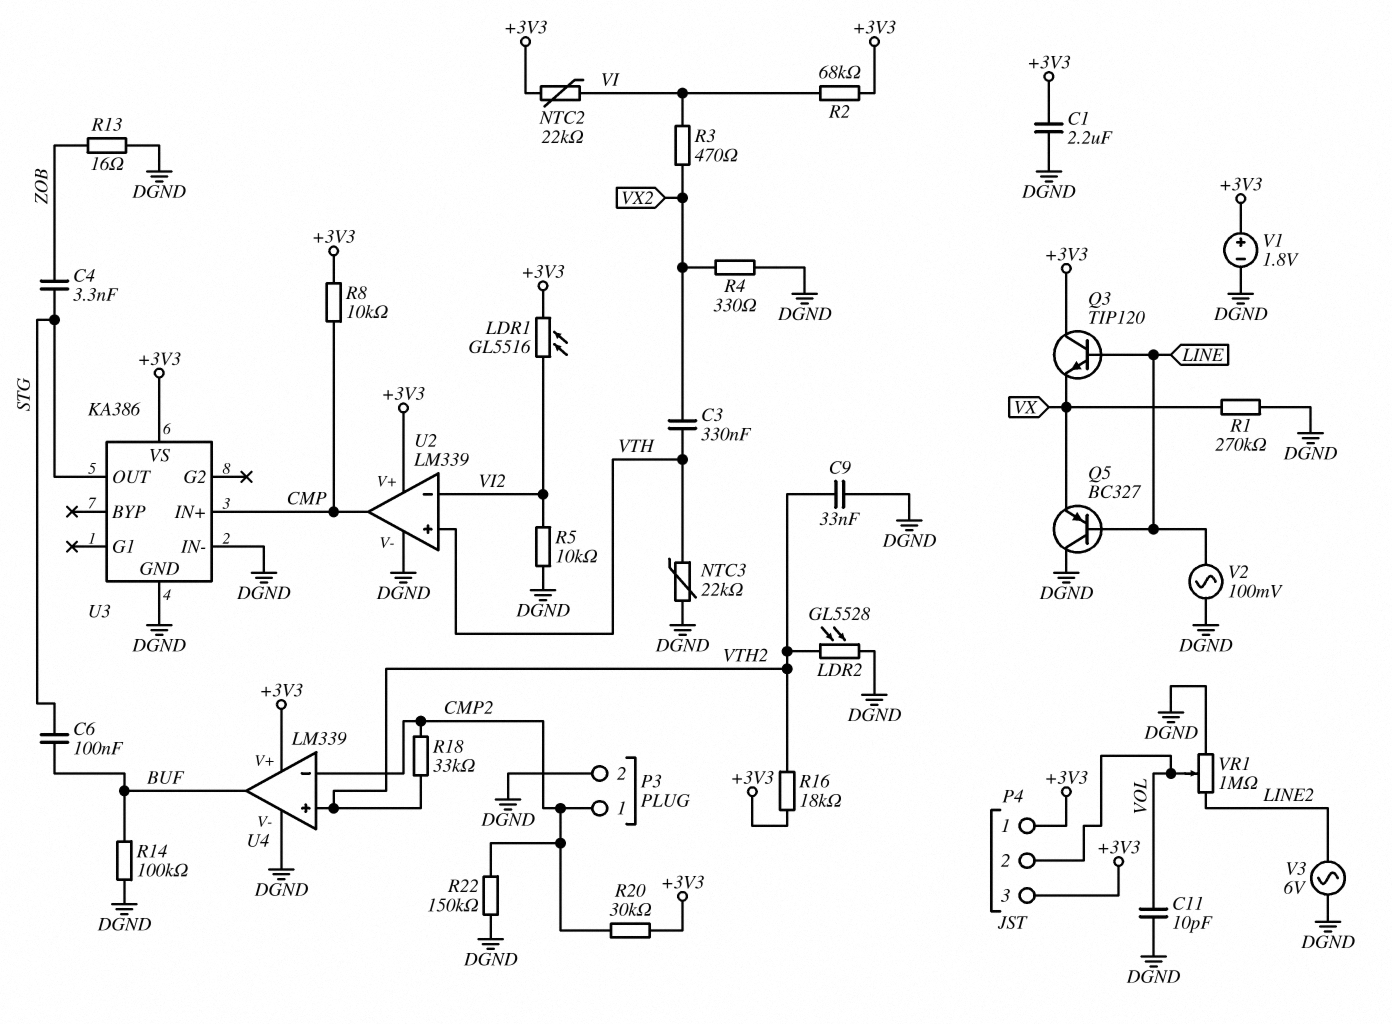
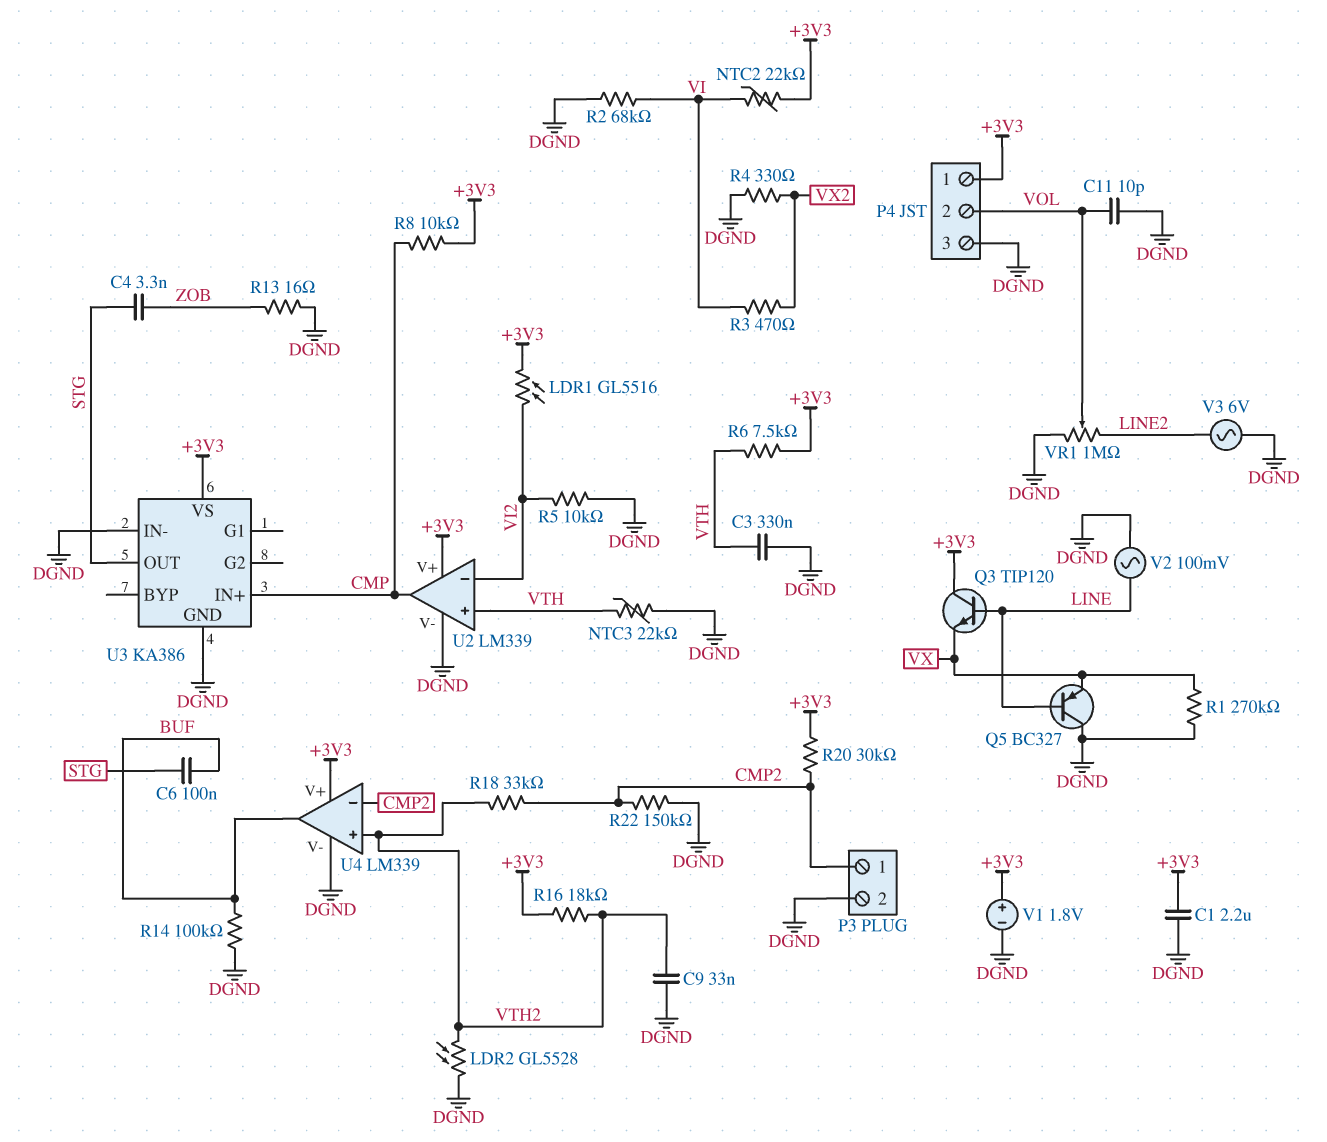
C3: 330nF (VTH, VX2) -> 330nF (DGND, VTH)
P4 pin 3: +3V3 -> DGND
R2: 68k (+3V3, VI) -> 68k (DGND, VI)
R6: none -> 7.5k (+3V3, VTH)

